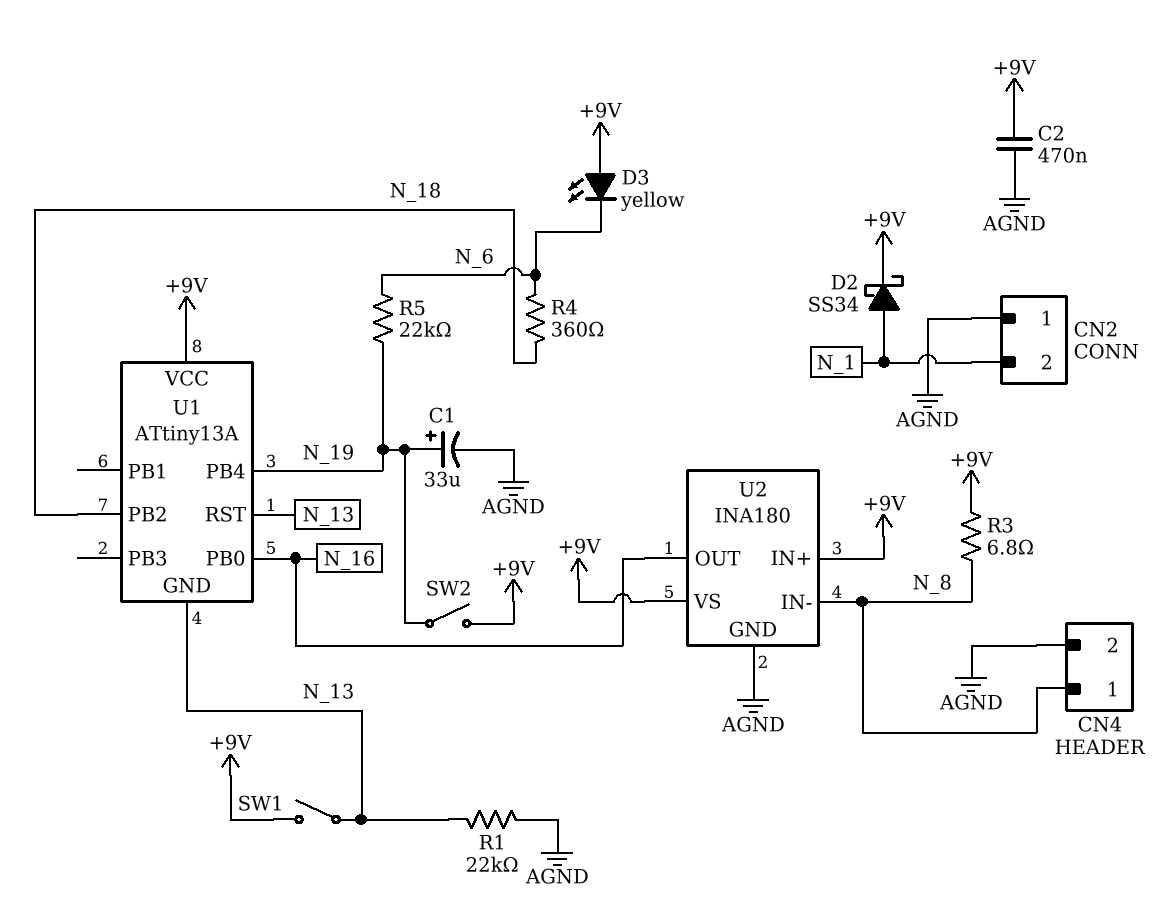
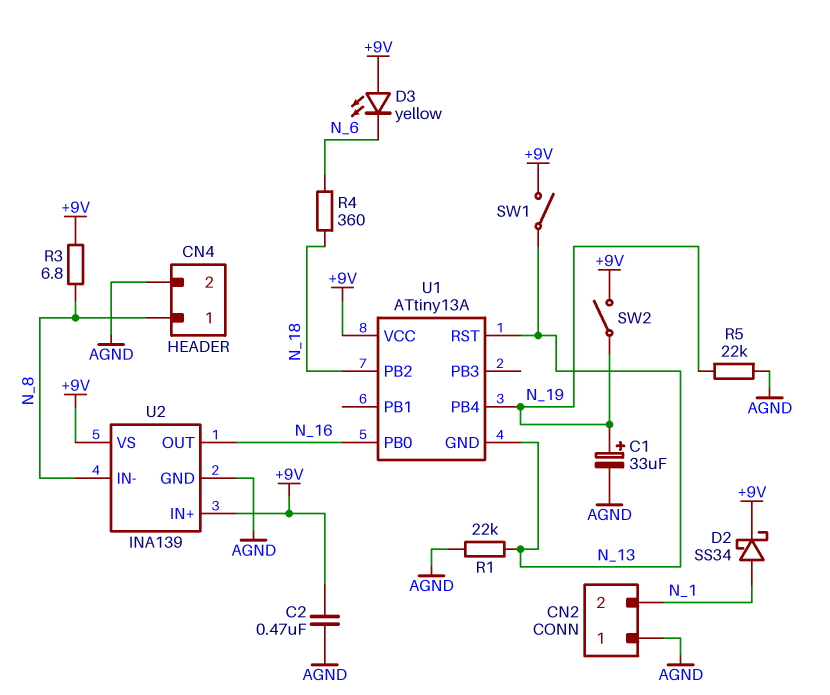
R5: 22k (N_6, N_19) -> 22k (AGND, N_19)
U2: INA180 -> INA139

